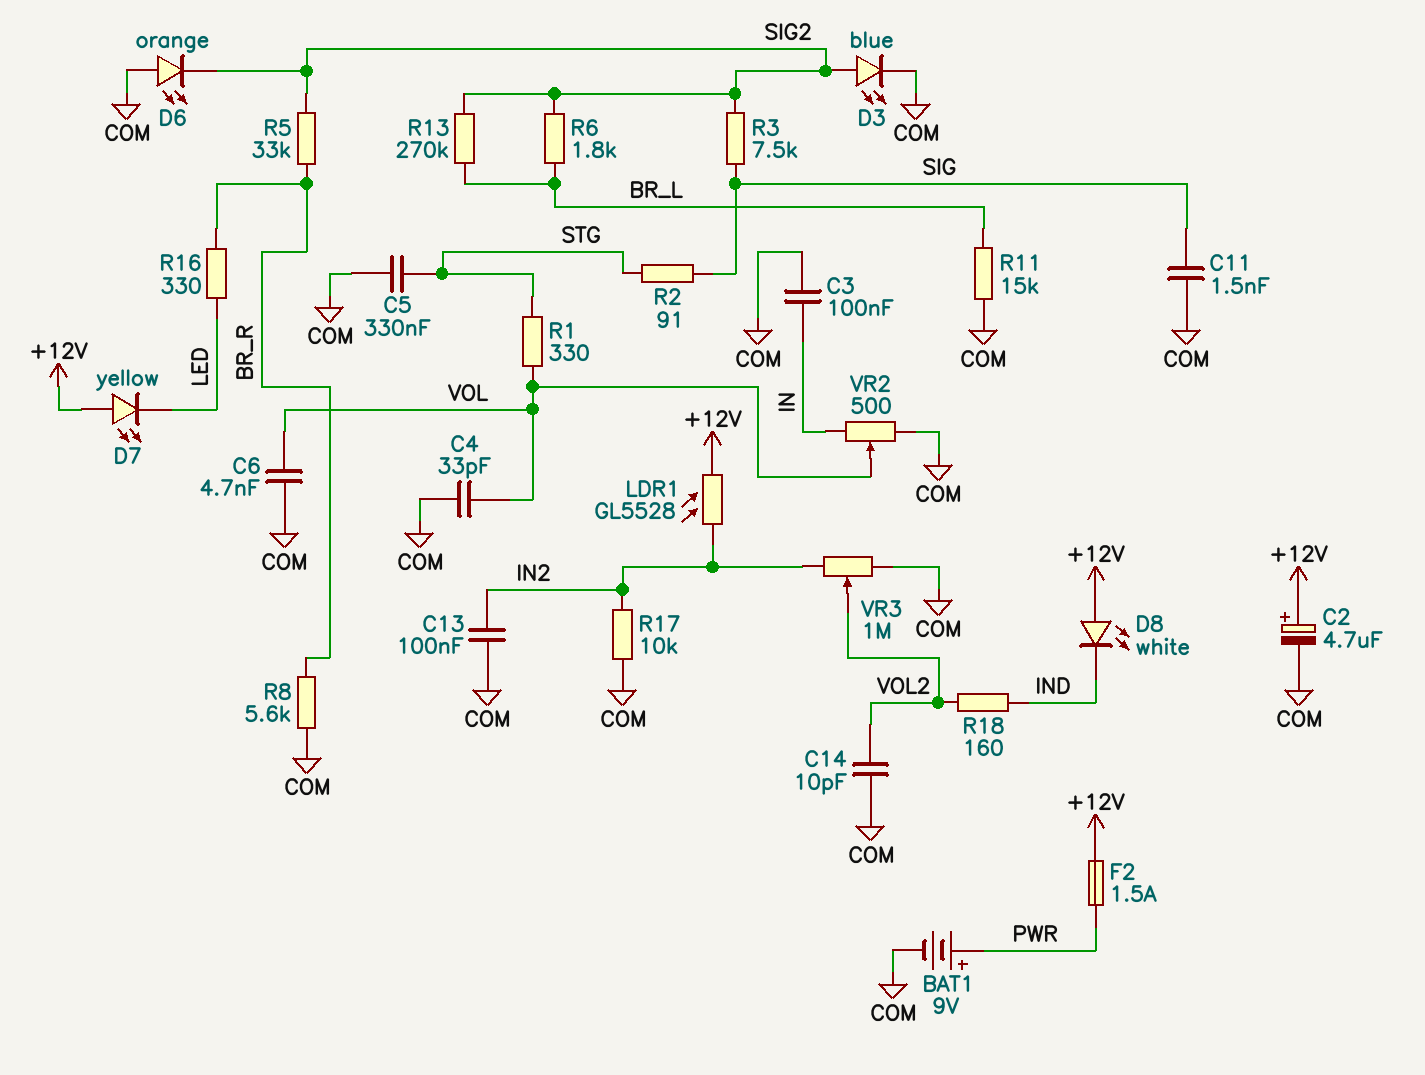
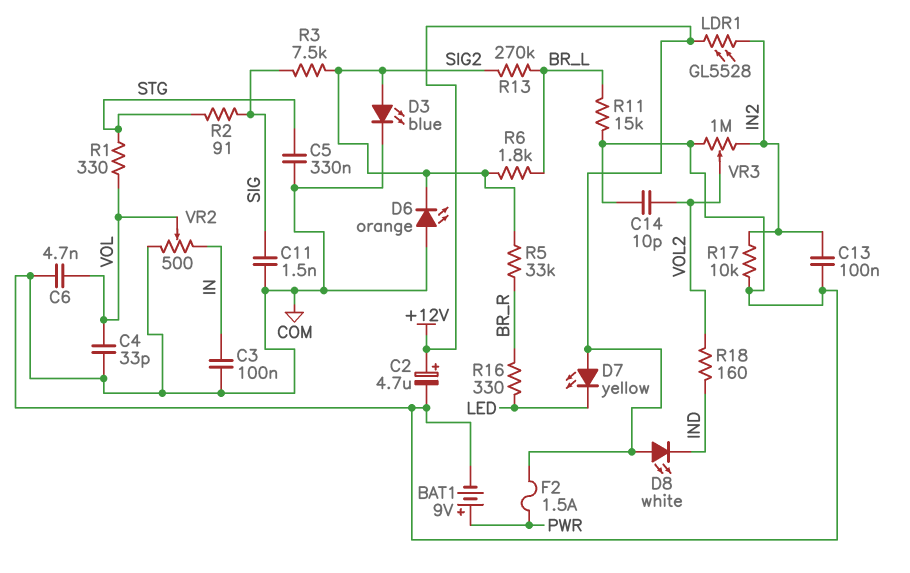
R8: 5.6k (BR_R, COM) -> none

